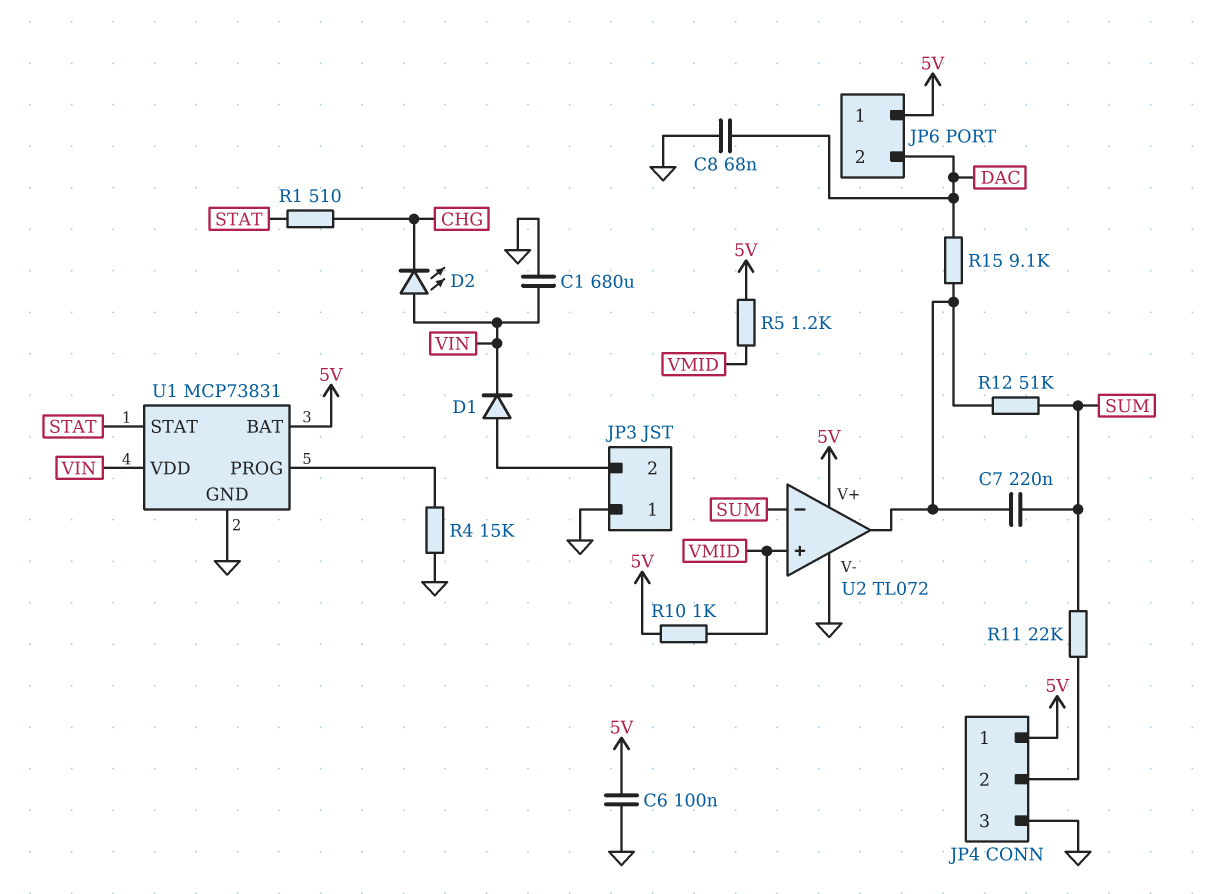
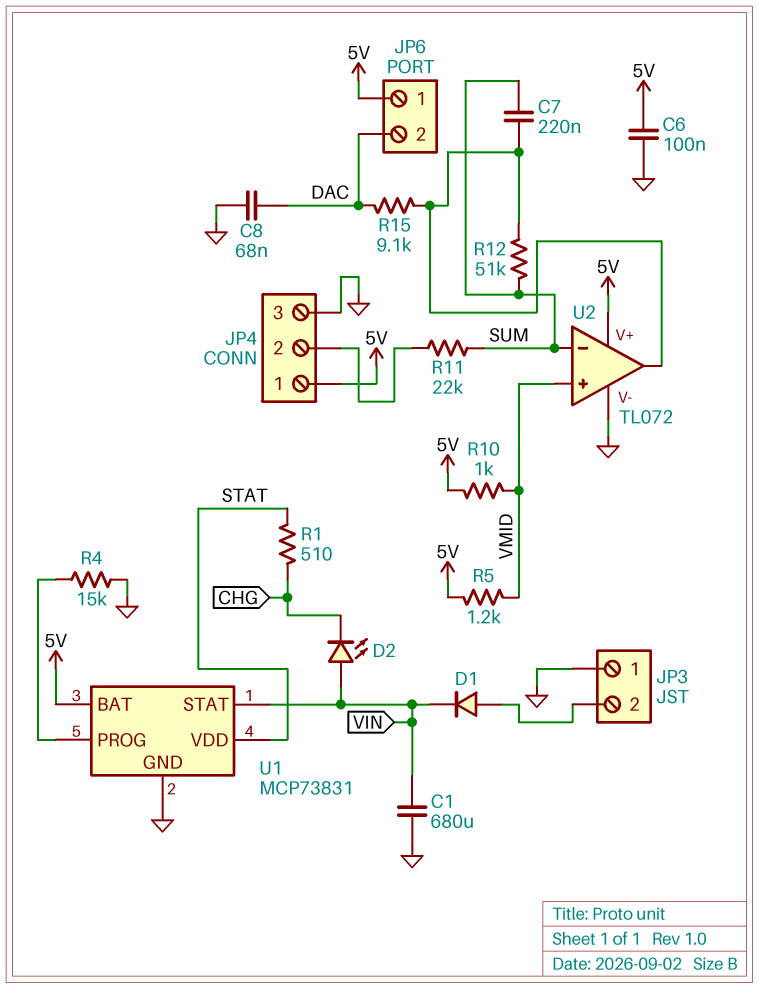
U1 pin STAT: STAT -> VIN
U1 pin VDD: VIN -> STAT

